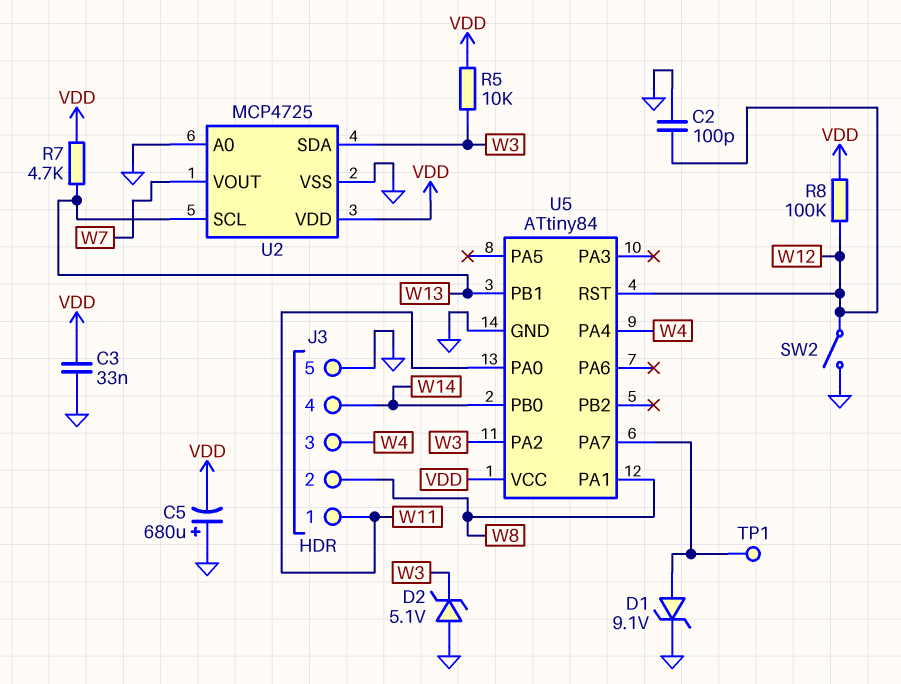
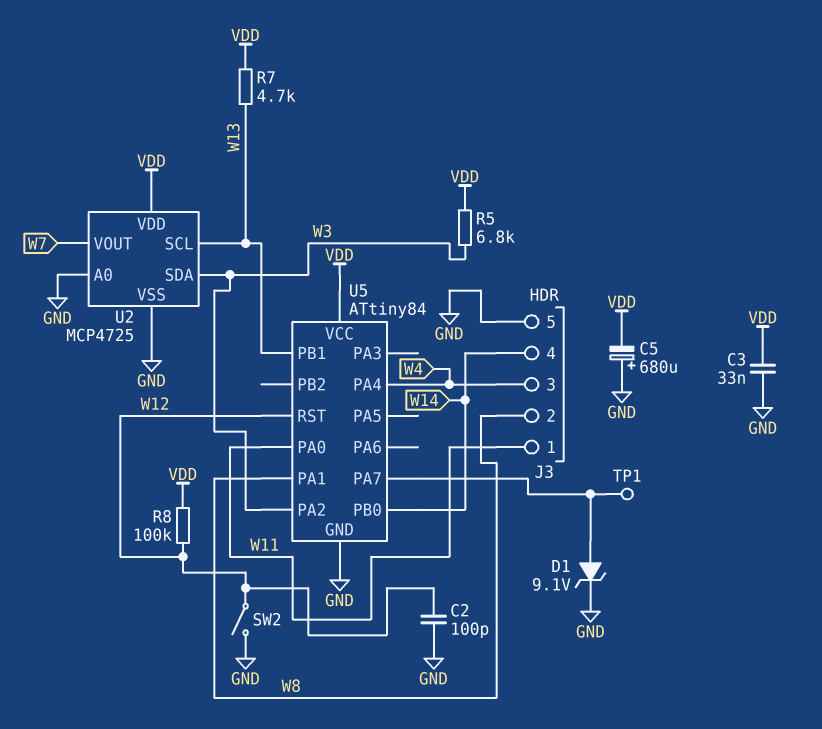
D2: zener 5.1V (A GND, K W3) -> none
R5: 10k (VDD, W3) -> 6.8k (VDD, W3)

